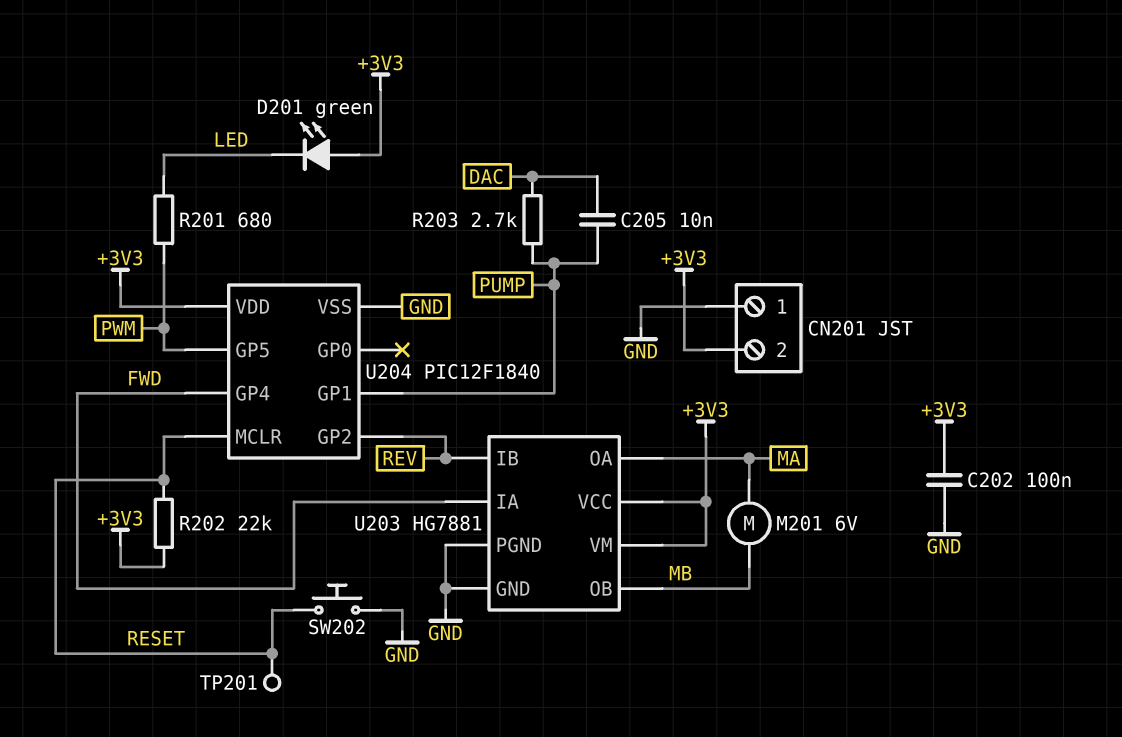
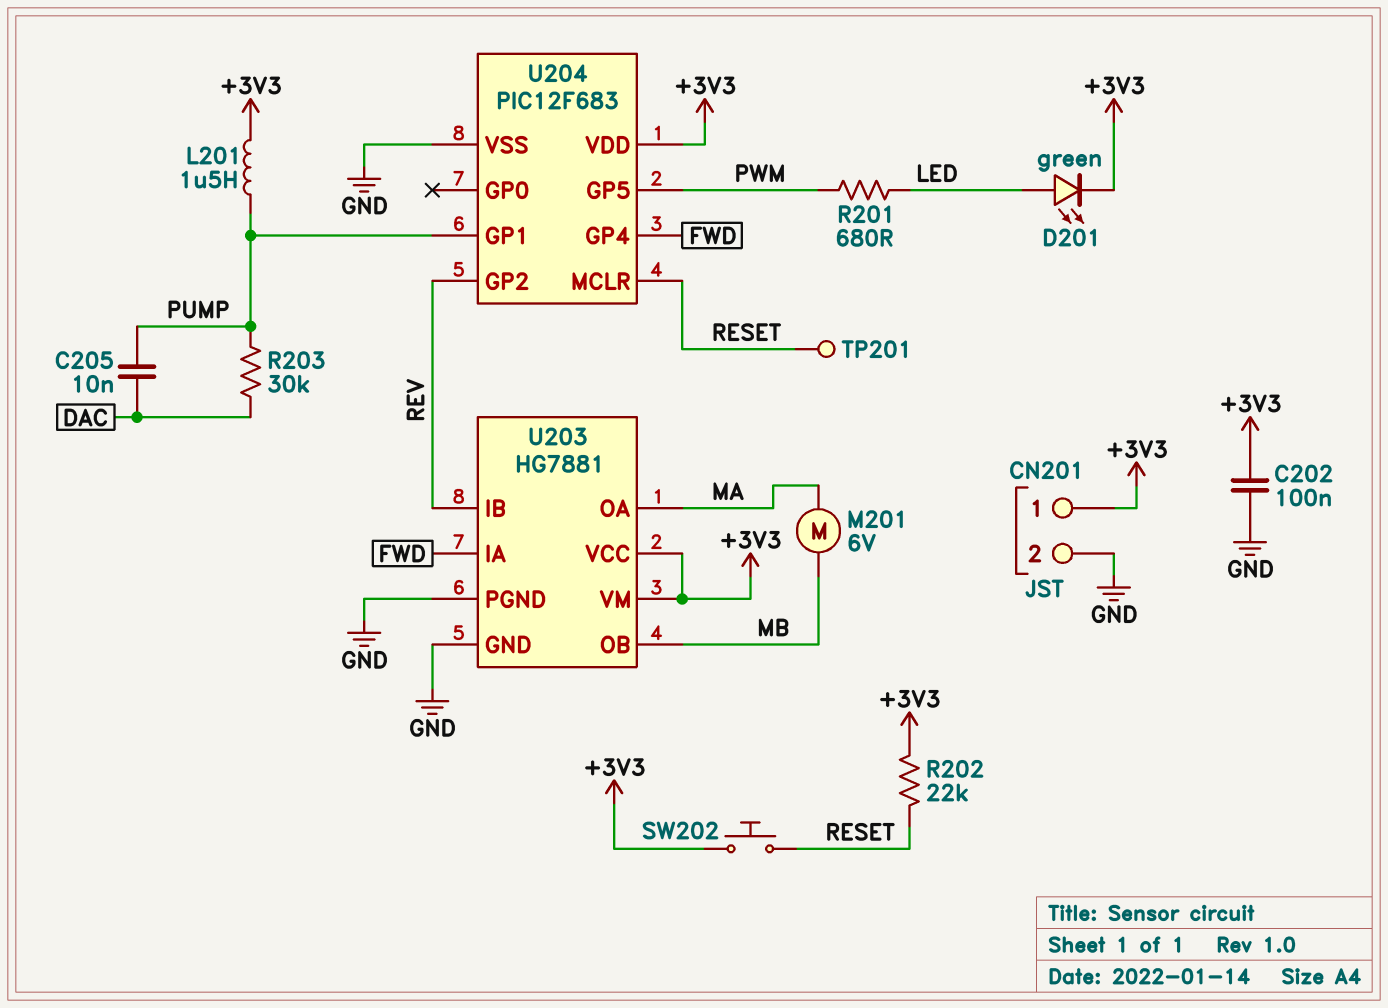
CN201 pin 1: GND -> +3V3
CN201 pin 2: +3V3 -> GND
D201: LED green (A +3V3, K LED) -> LED green (A LED, K +3V3)
L201: none -> 1.5uH (+3V3, PUMP)
R203: 2.7k (DAC, PUMP) -> 30k (DAC, PUMP)
SW202: button (GND, RESET) -> button (+3V3, RESET)
U204: PIC12F1840 -> PIC12F683

